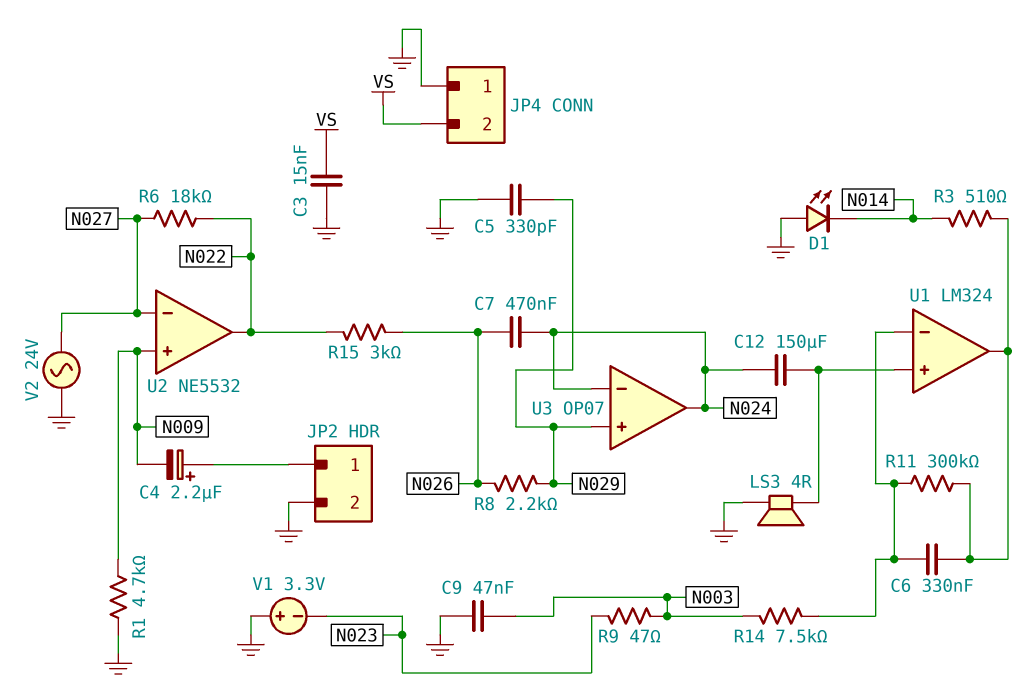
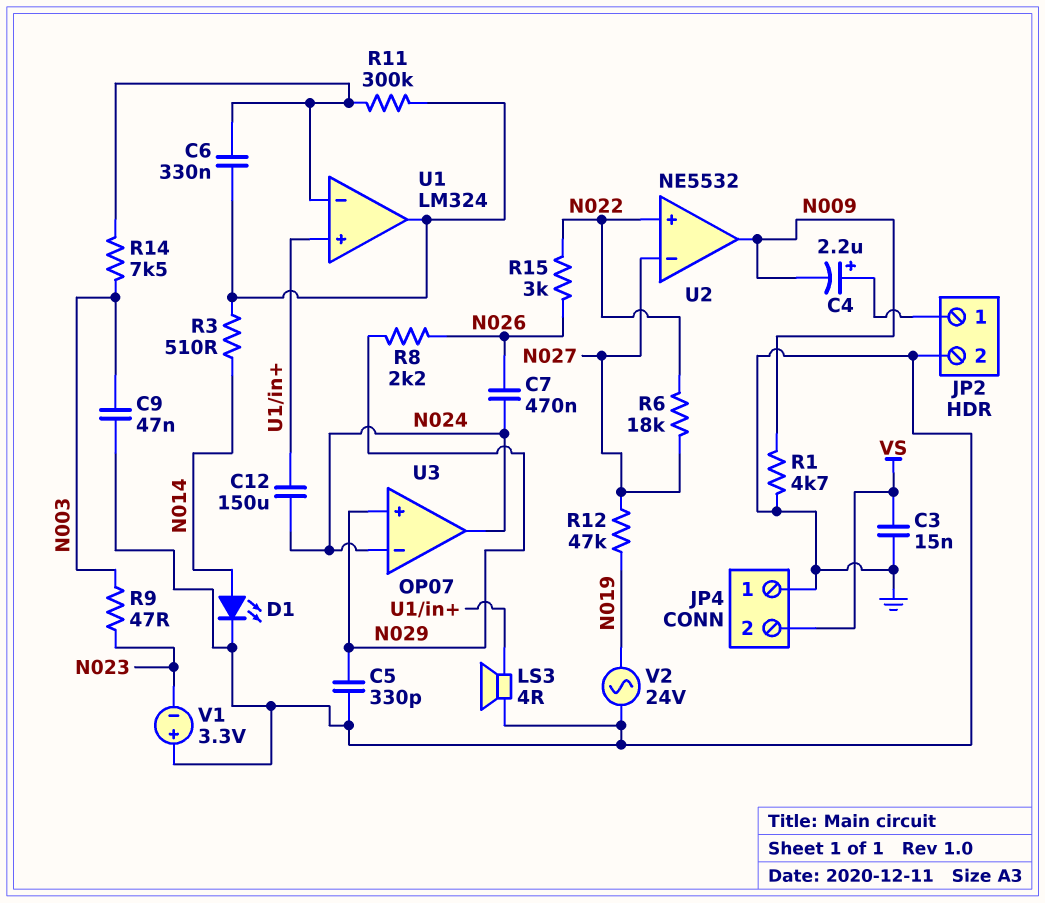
D1: LED (A GND, K N014) -> LED (A N014, K GND)
R12: none -> 47k (N019, N027)
U2 pin in+: N009 -> N022
U2 pin out: N022 -> N009
V2: AC 24V (GND, N027) -> AC 24V (GND, N019)

